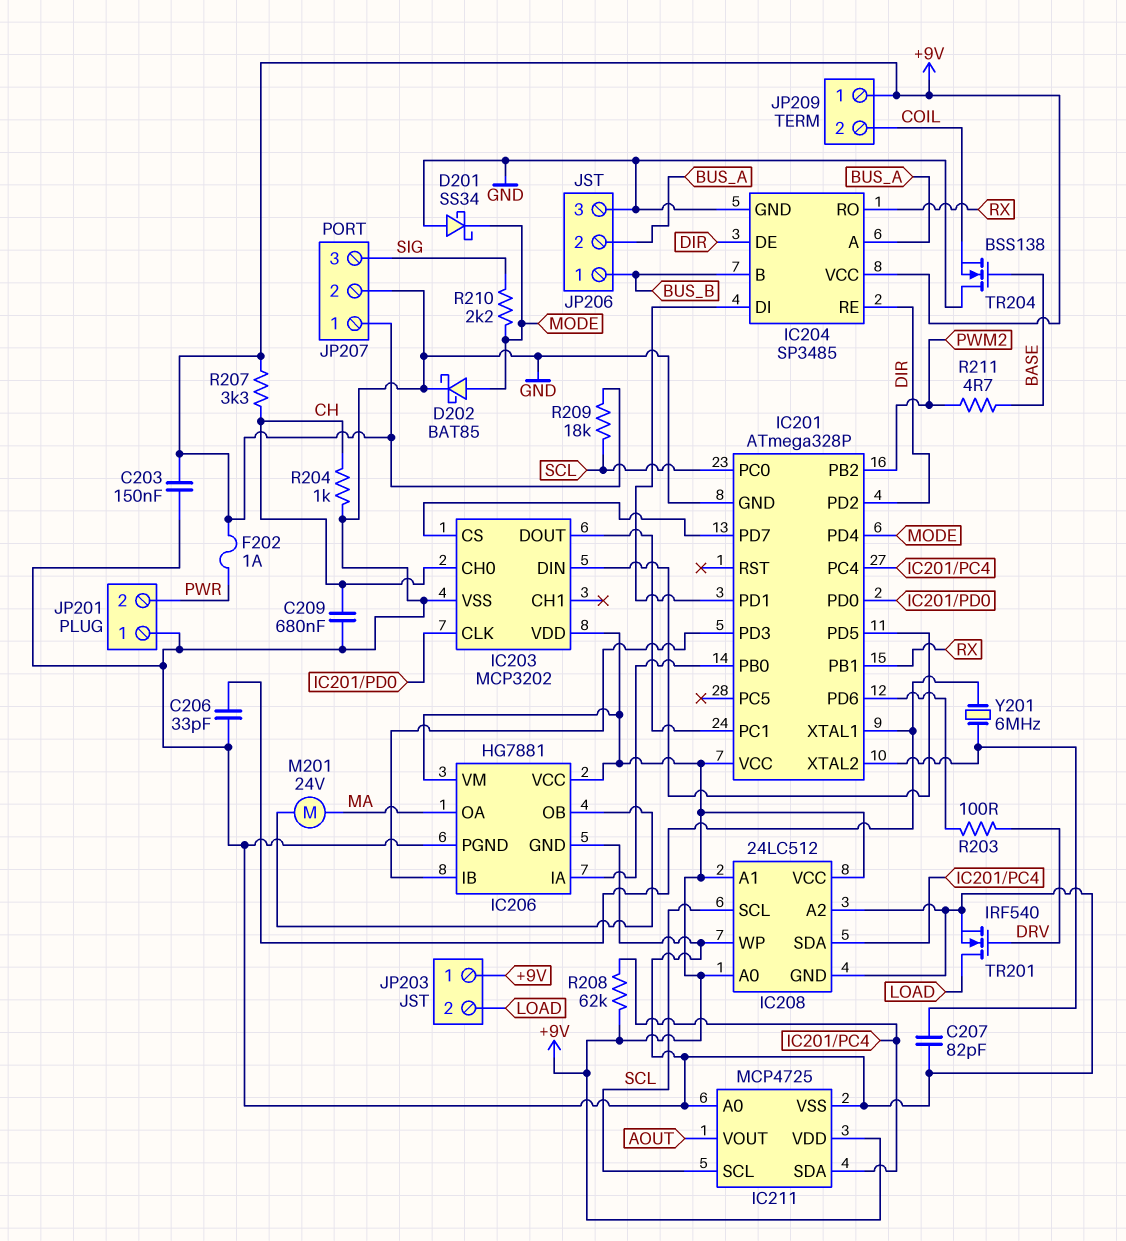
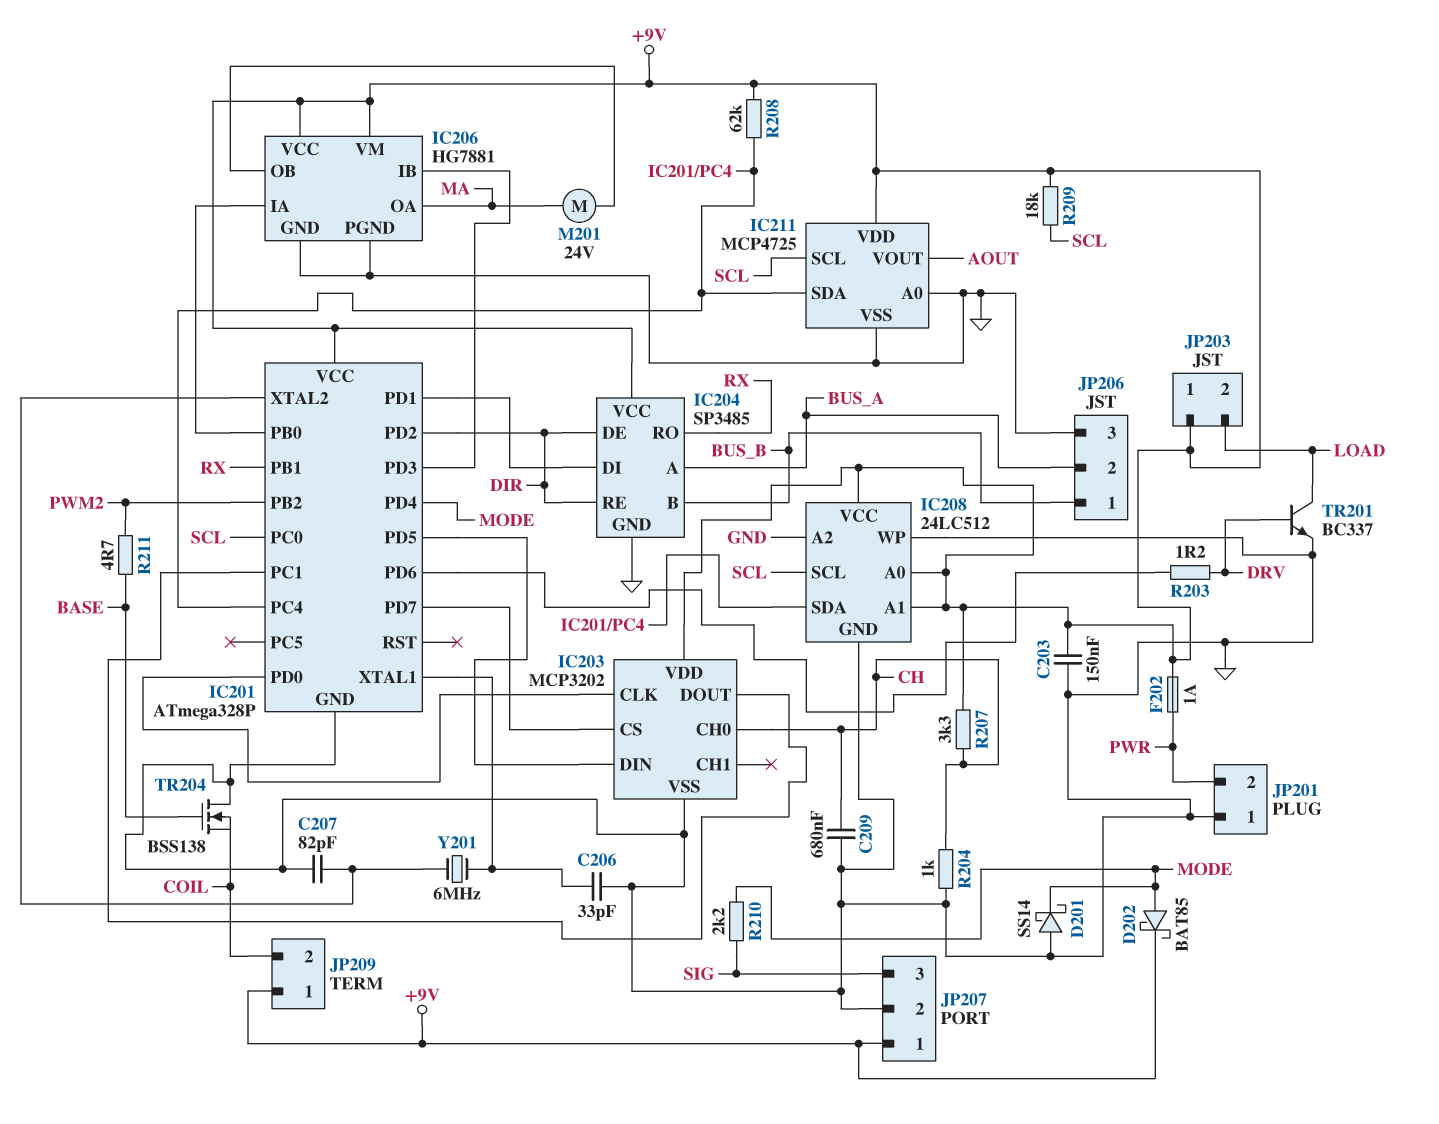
D201: schottky SS34 (A GND, K MODE) -> schottky SS14 (A GND, K MODE)
D202: schottky BAT85 (A MODE, K GND) -> schottky BAT85 (A MODE, K +9V)
R203: 100 (DRV, IC201/PD6) -> 1.2 (DRV, IC201/PD6)
TR201: NMOS IRF540 (G DRV, D LOAD, S GND) -> NPN BC337 (B DRV, C LOAD, E GND)

